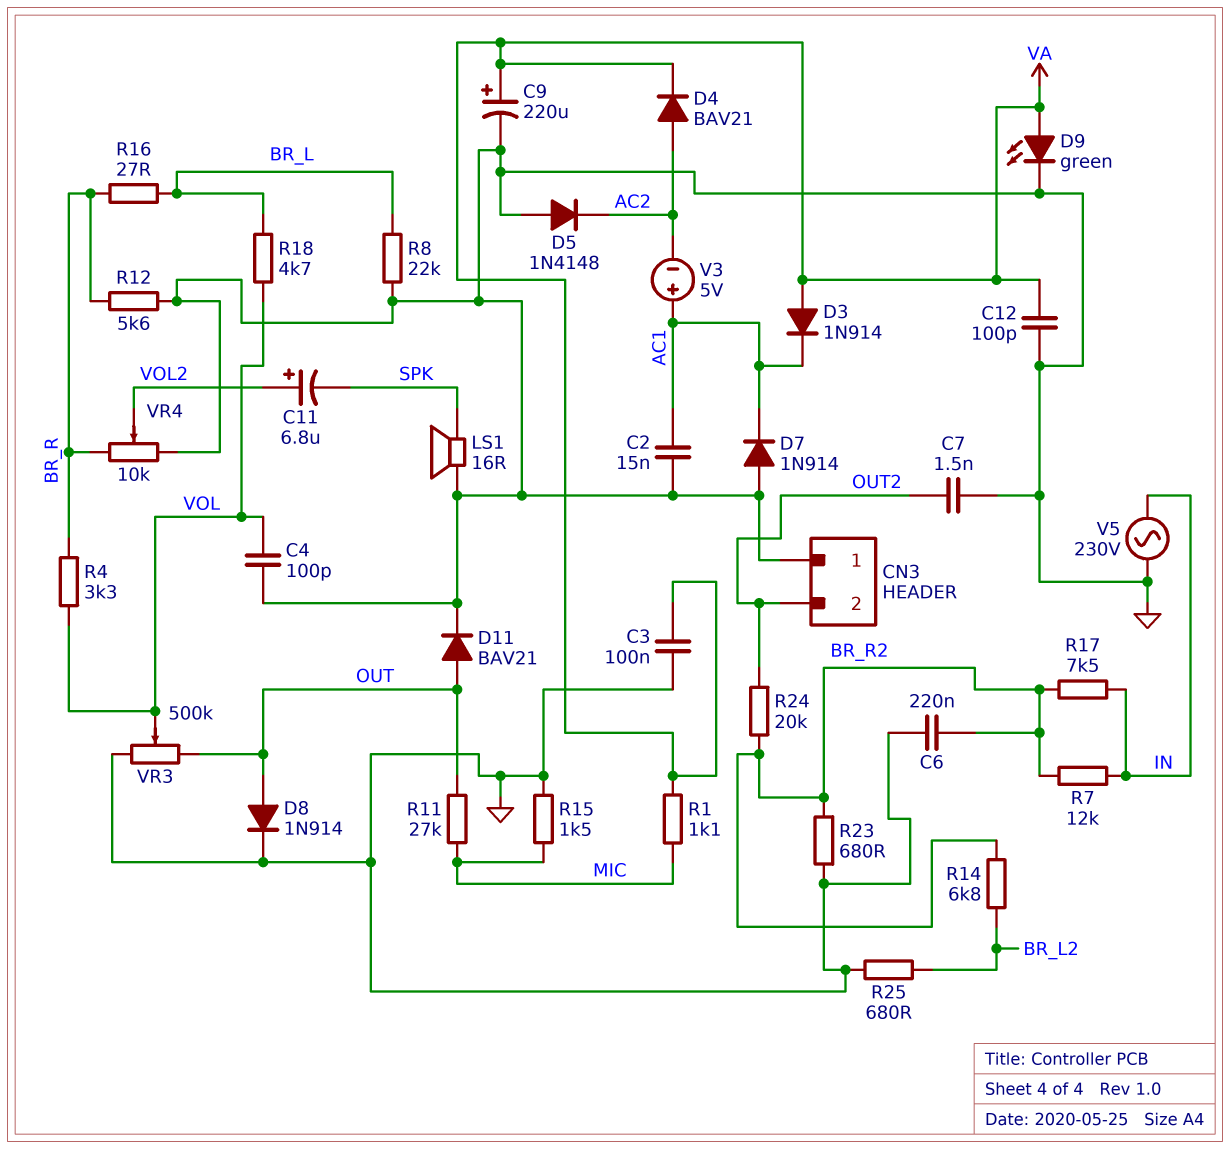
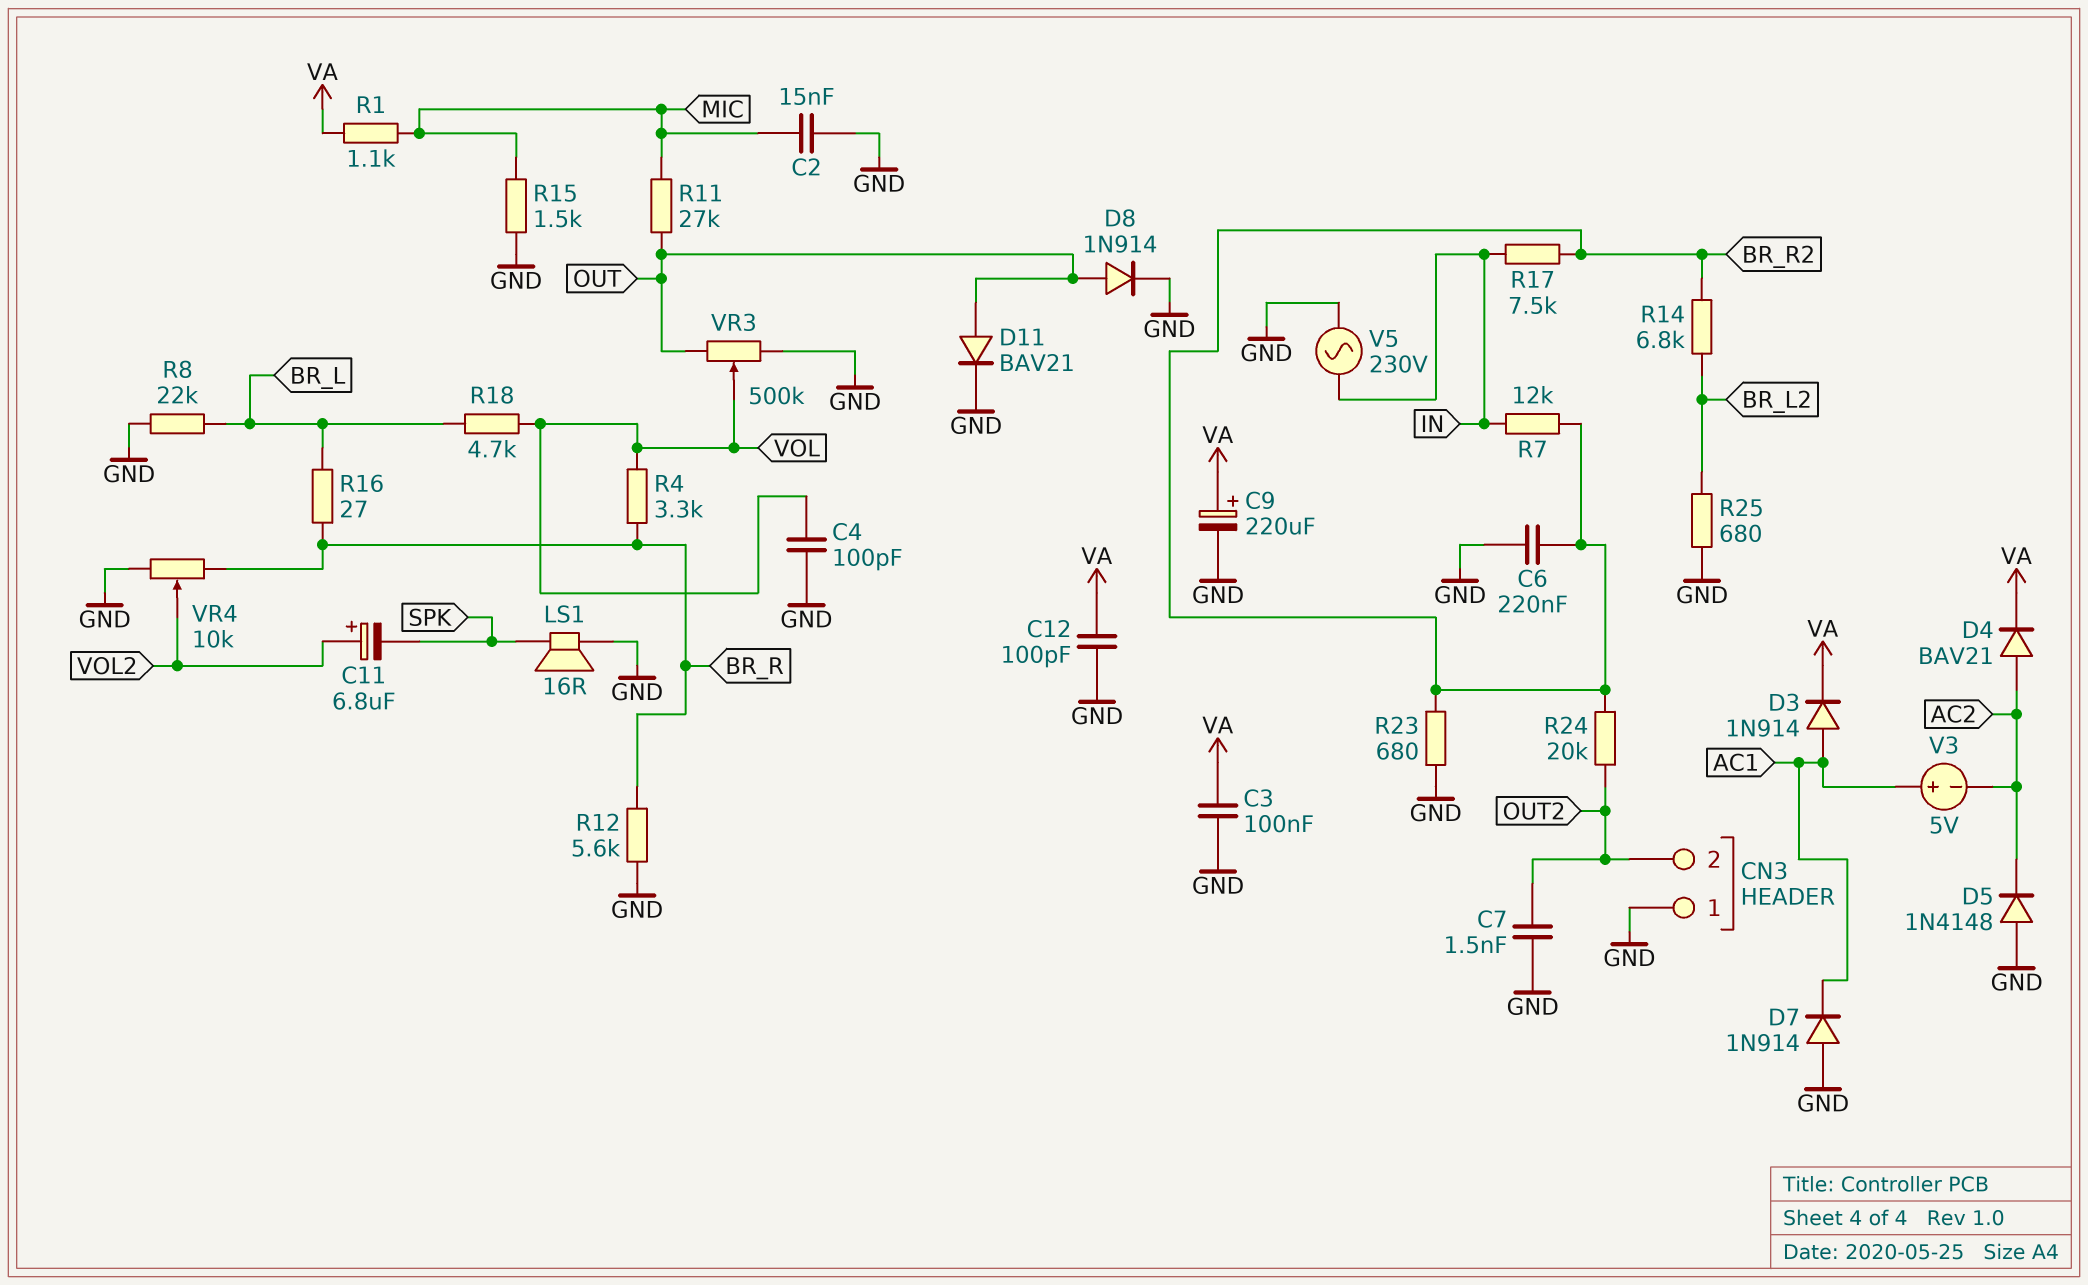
C2: 15nF (AC1, GND) -> 15nF (GND, MIC)
D3: diode 1N914 (A VA, K AC1) -> diode 1N914 (A AC1, K VA)
D9: LED green (A VA, K GND) -> none

